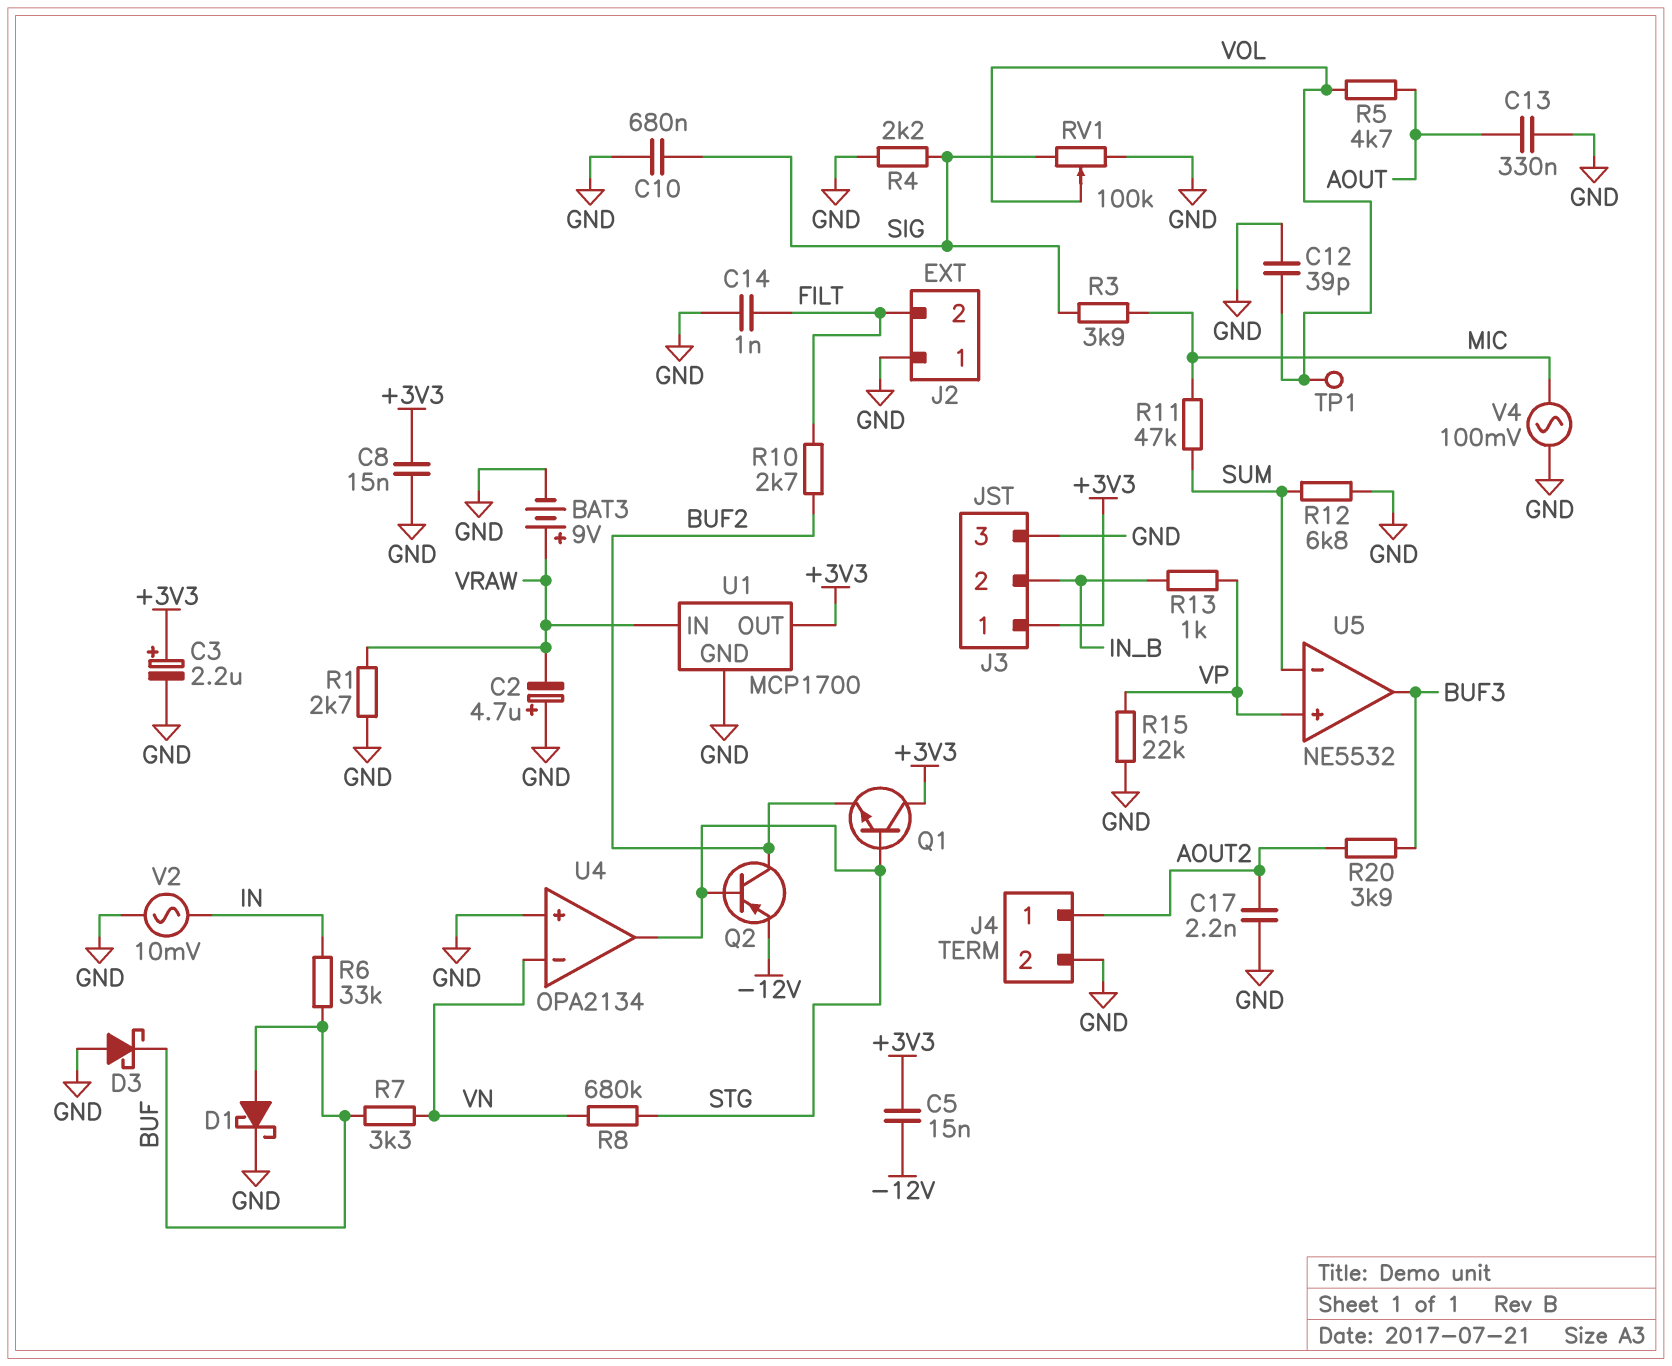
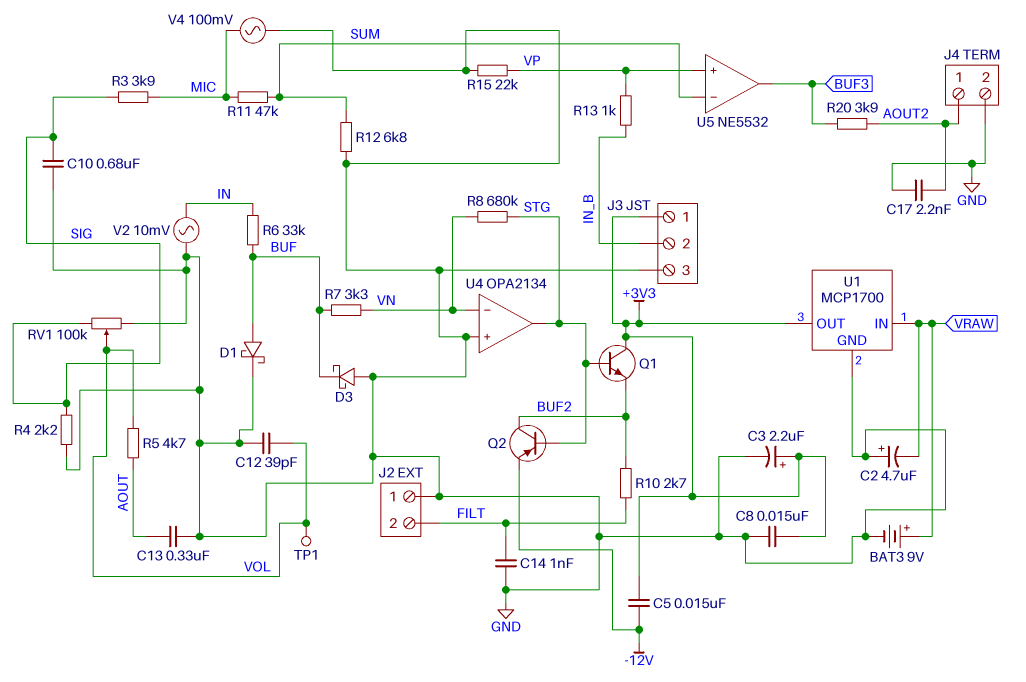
R1: 2.7k (GND, VRAW) -> none

